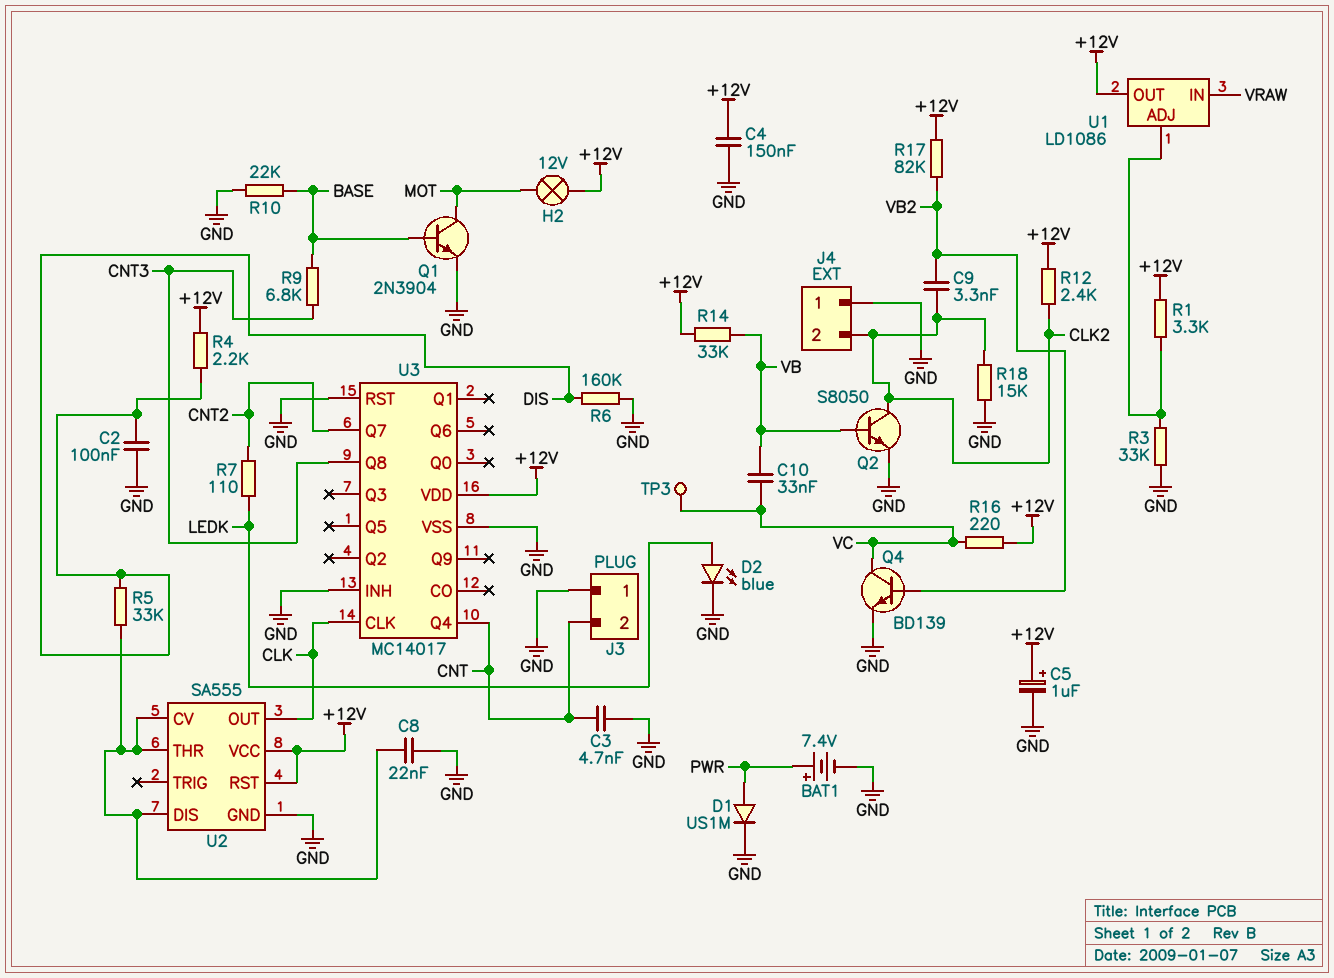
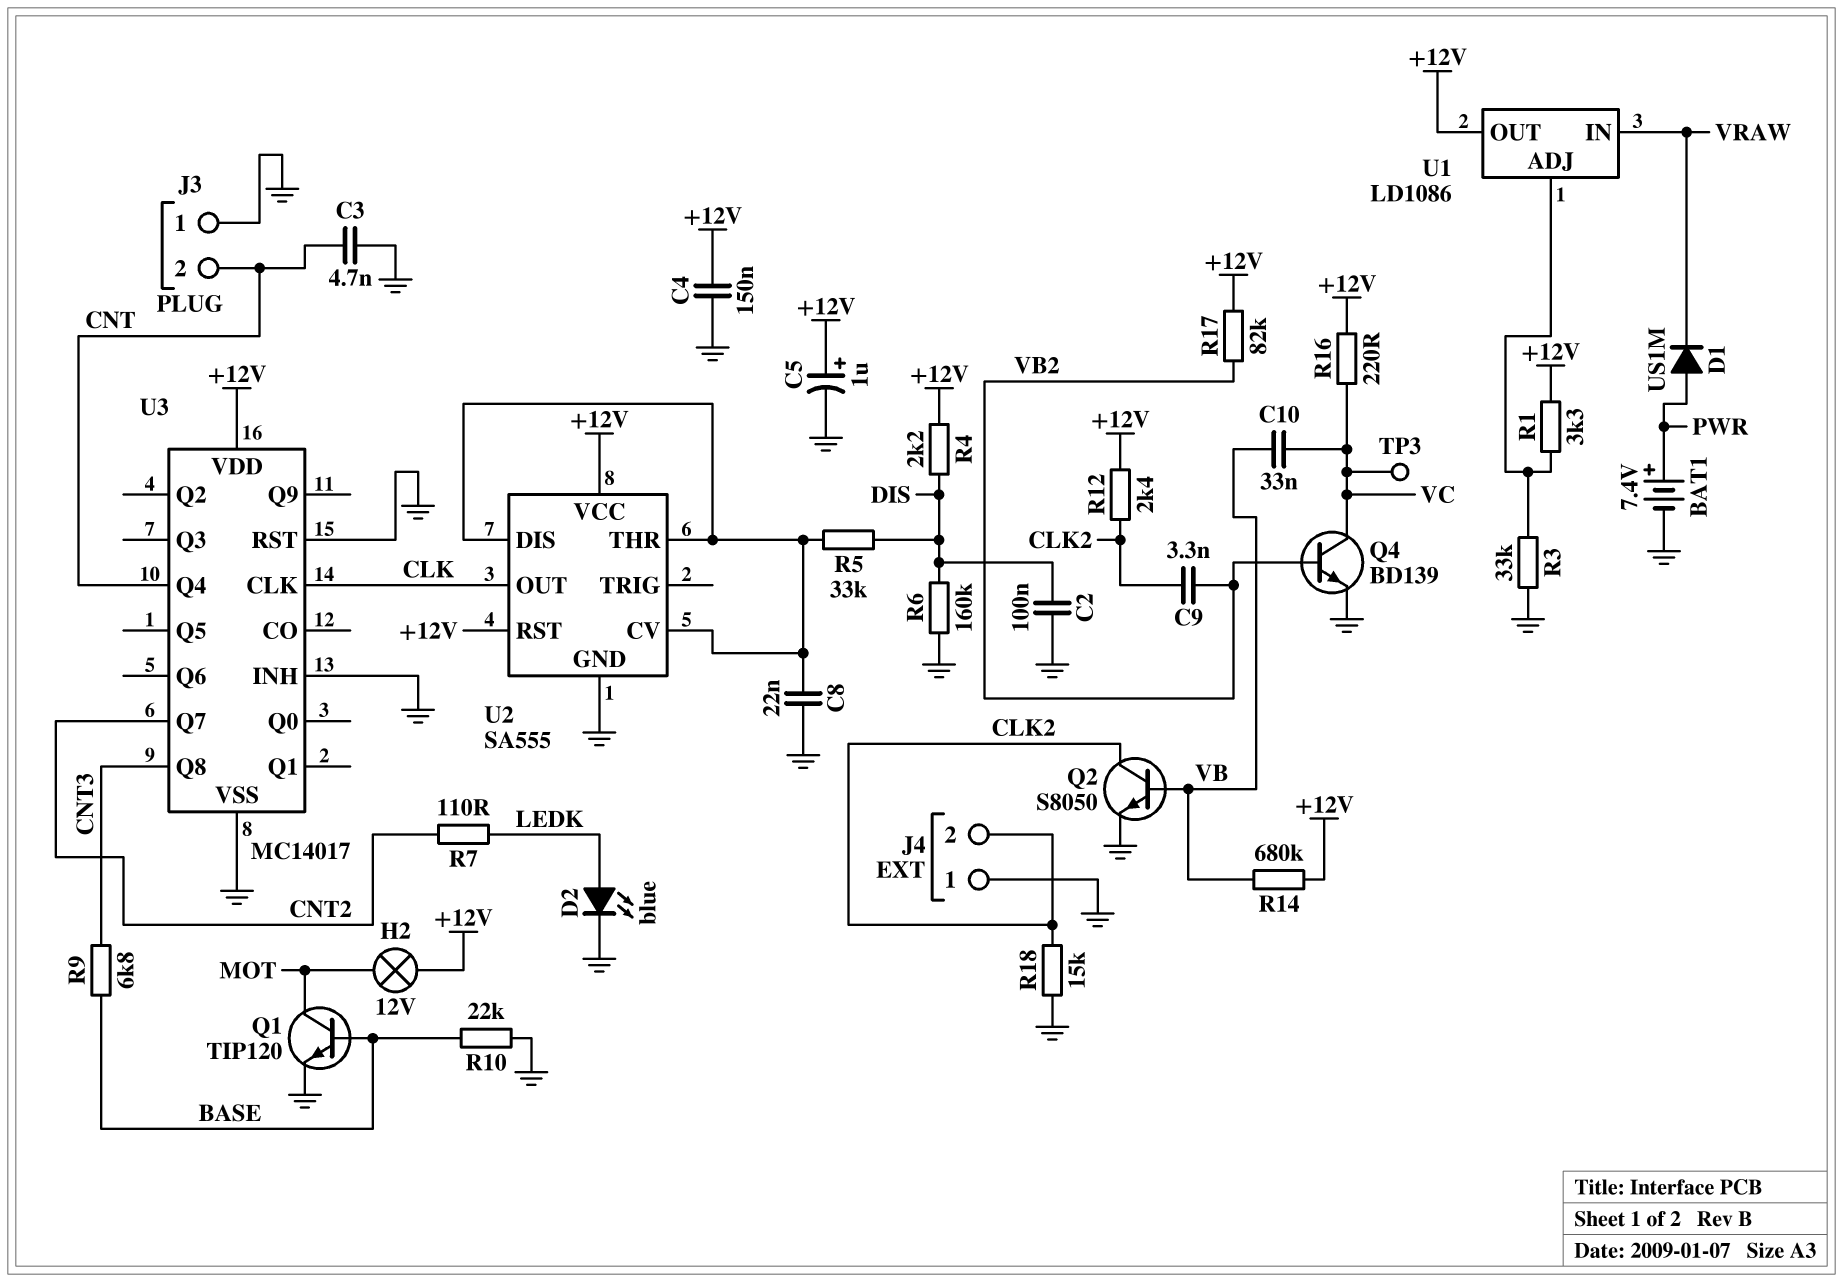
D1: diode US1M (A PWR, K GND) -> diode US1M (A PWR, K VRAW)
Q1: NPN 2N3904 (B BASE, C MOT, E GND) -> NPN TIP120 (B BASE, C MOT, E GND)
R14: 33k (+12V, VB) -> 680k (+12V, VB)

